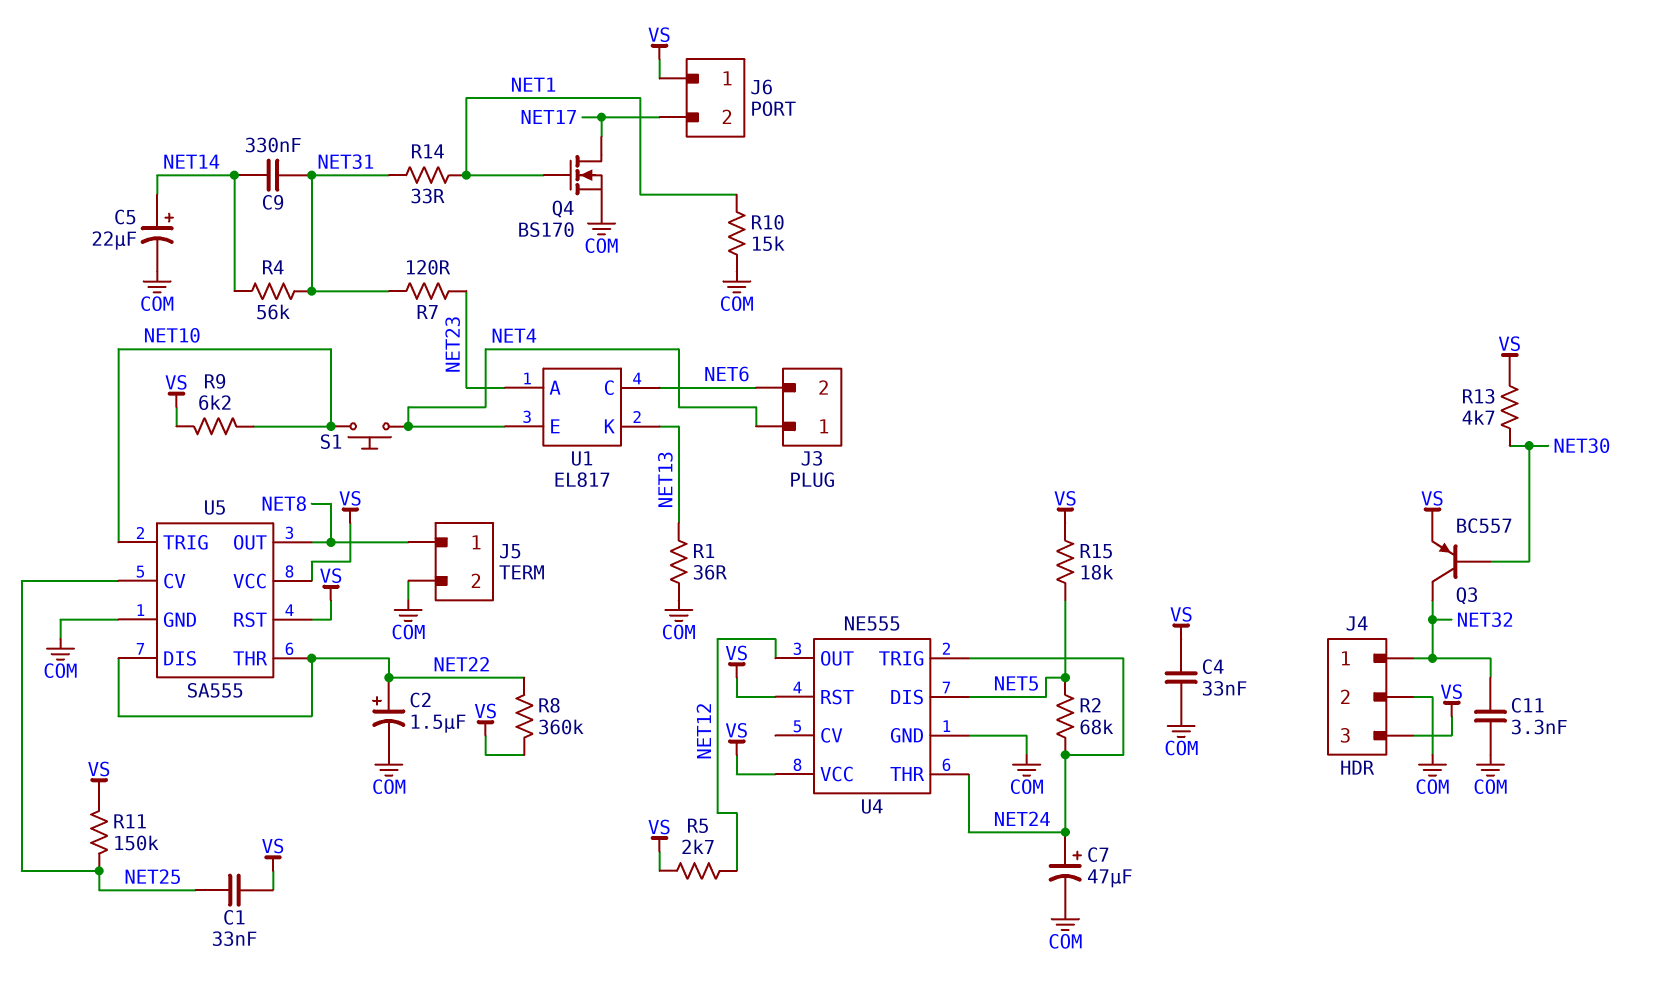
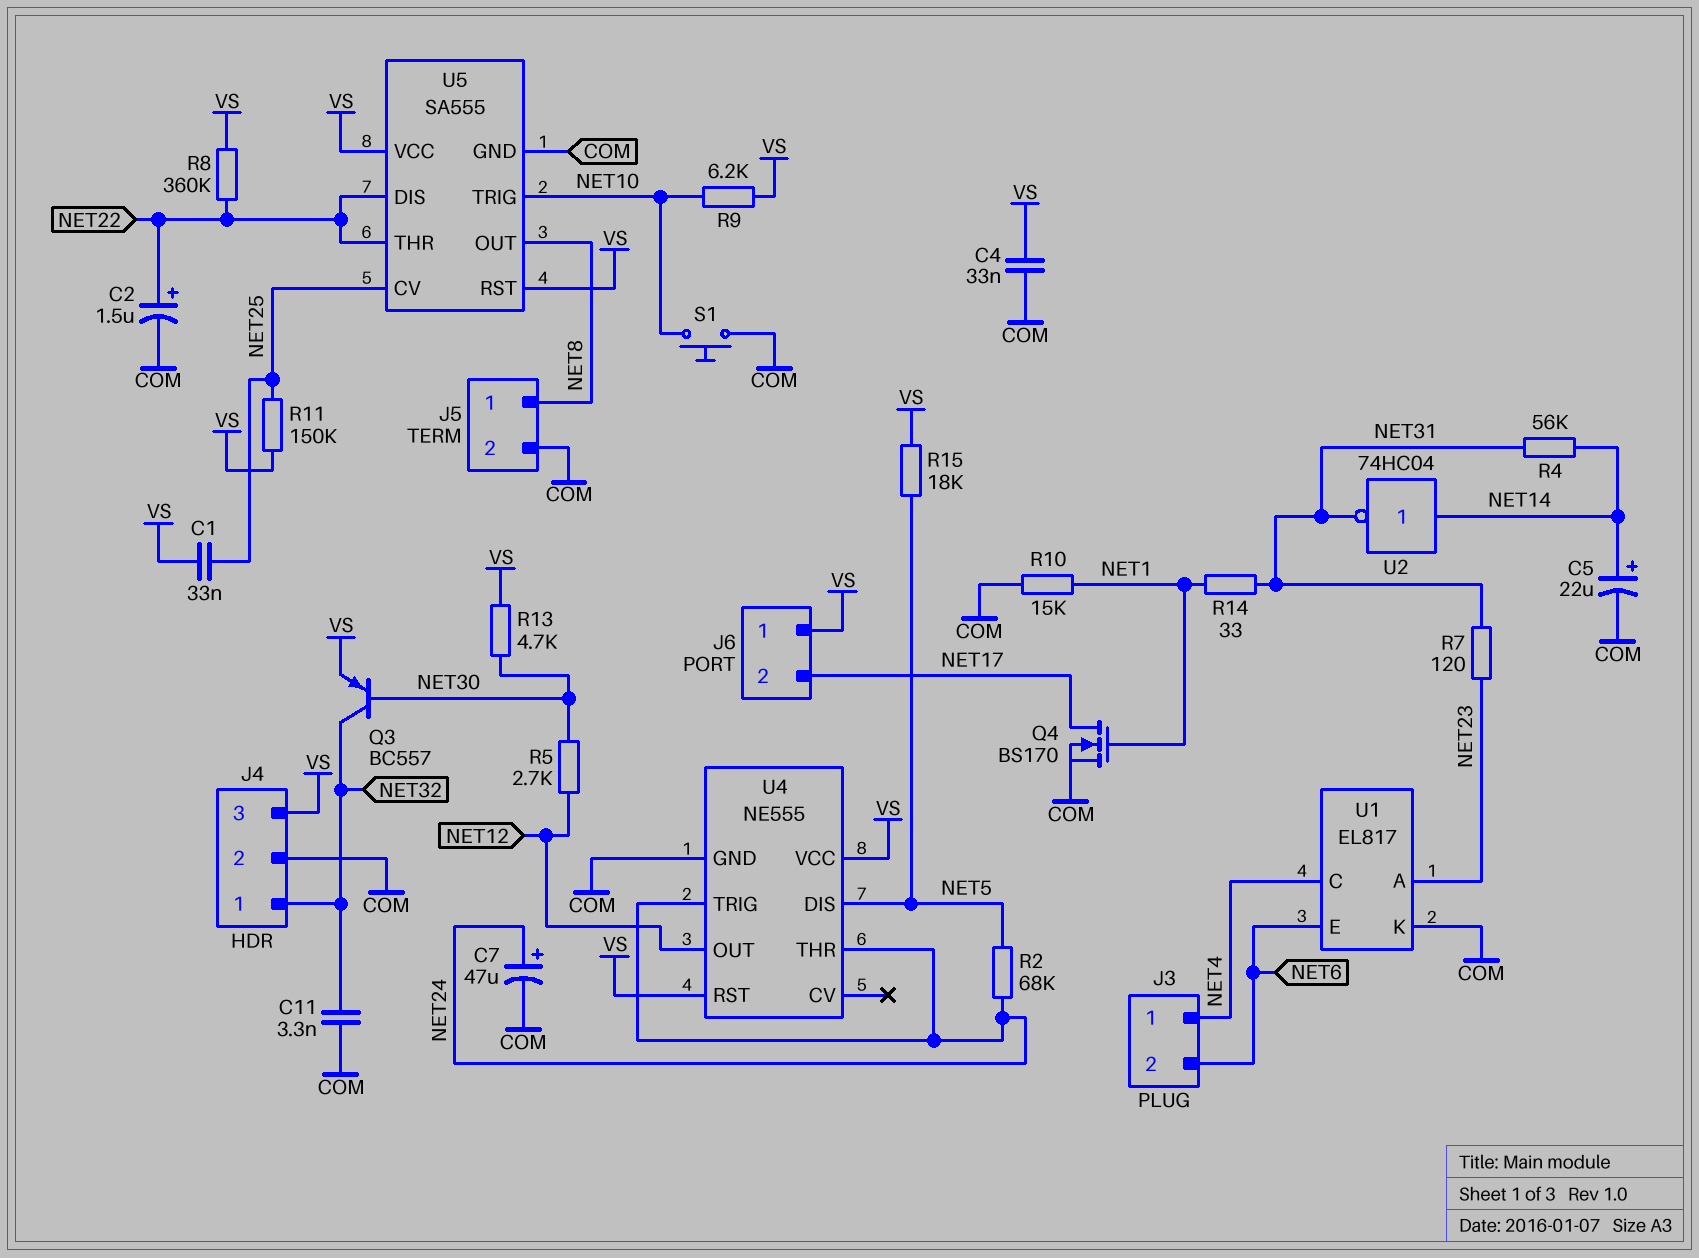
C9: 330nF (NET14, NET31) -> none
R1: 36 (COM, NET13) -> none
R5: 2.7k (NET12, VS) -> 2.7k (NET12, NET30)
S1: button (NET4, NET10) -> button (COM, NET10)
U1 pin C: NET6 -> NET4
U1 pin E: NET4 -> NET6
U1 pin K: NET13 -> COM
U2: none -> NOT 74HC04 (in NET14, out NET31)

